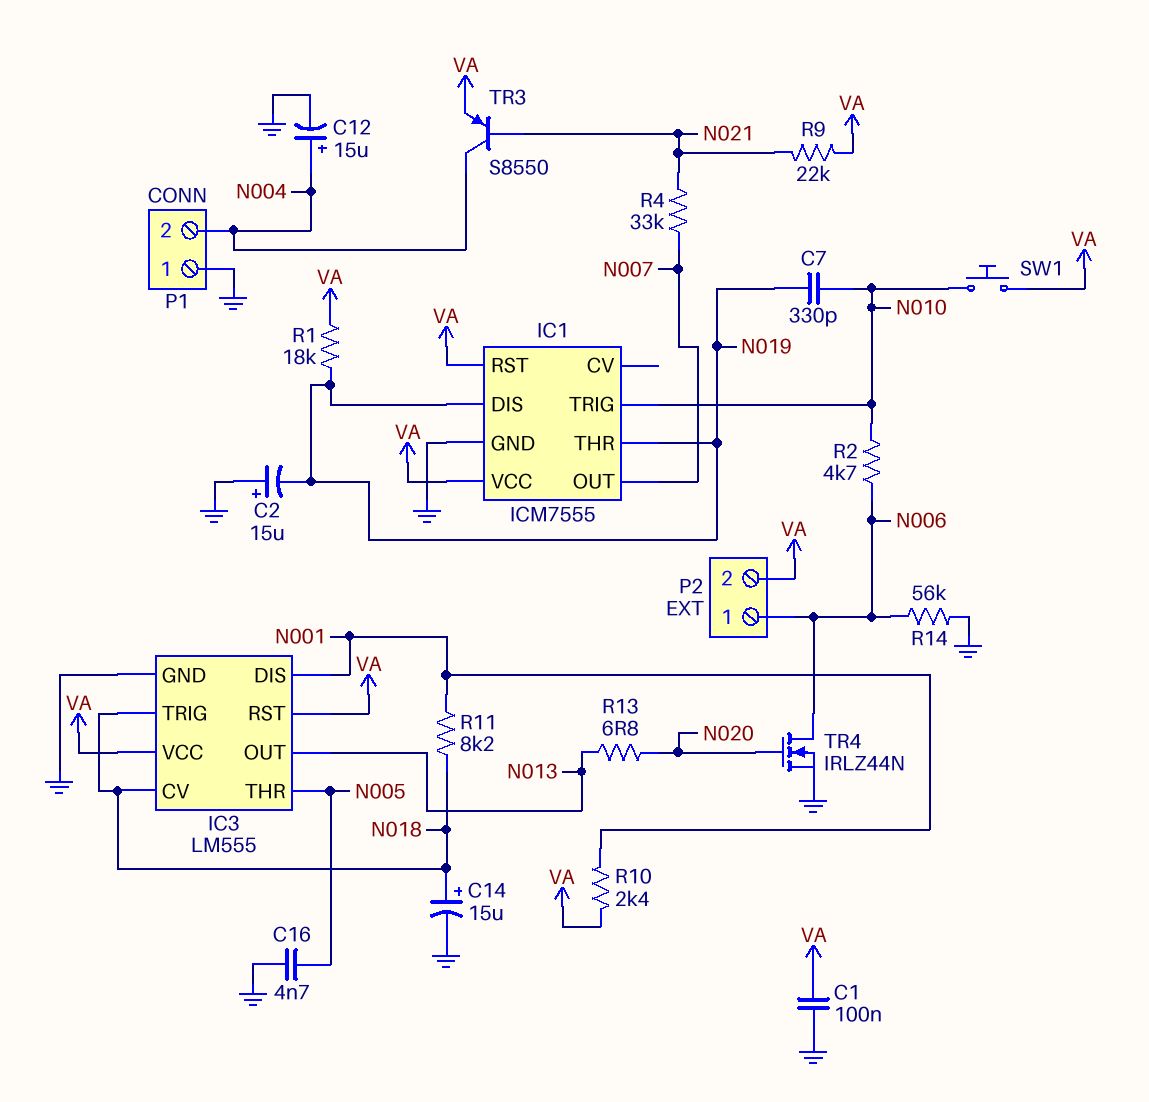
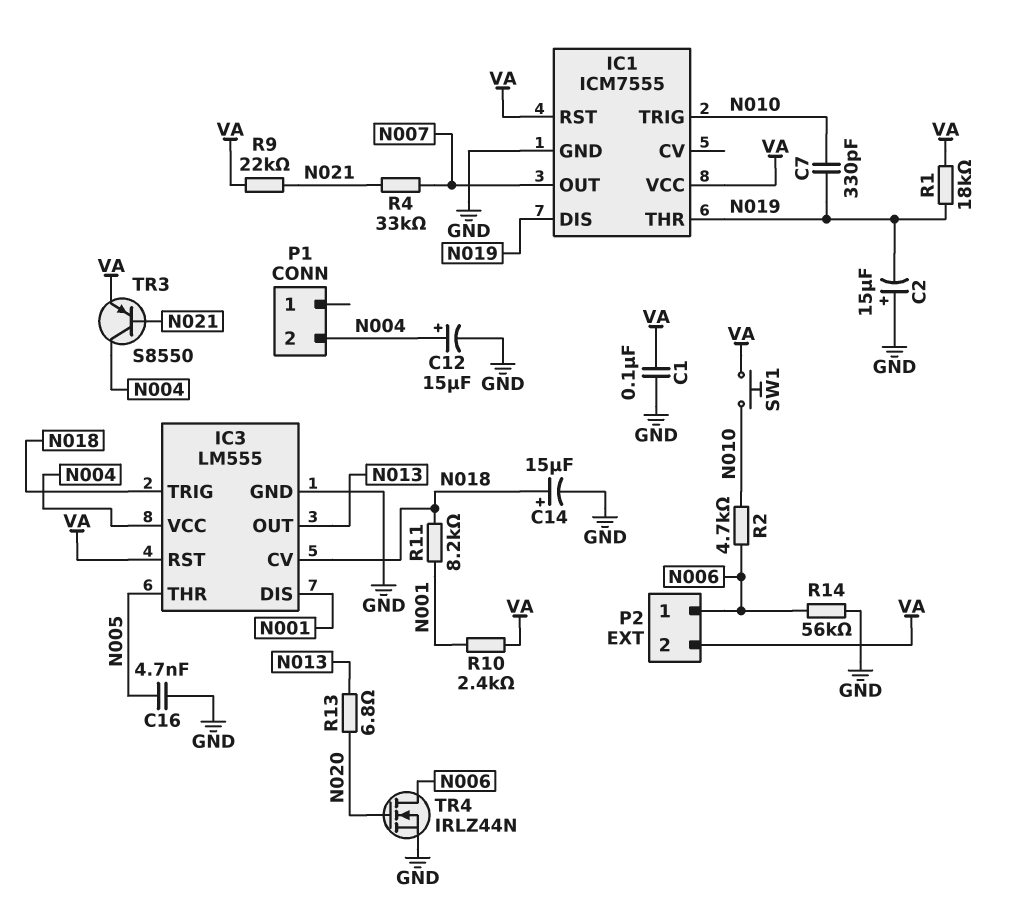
IC3 pin VCC: VA -> N004
P1 pin 1: GND -> none

